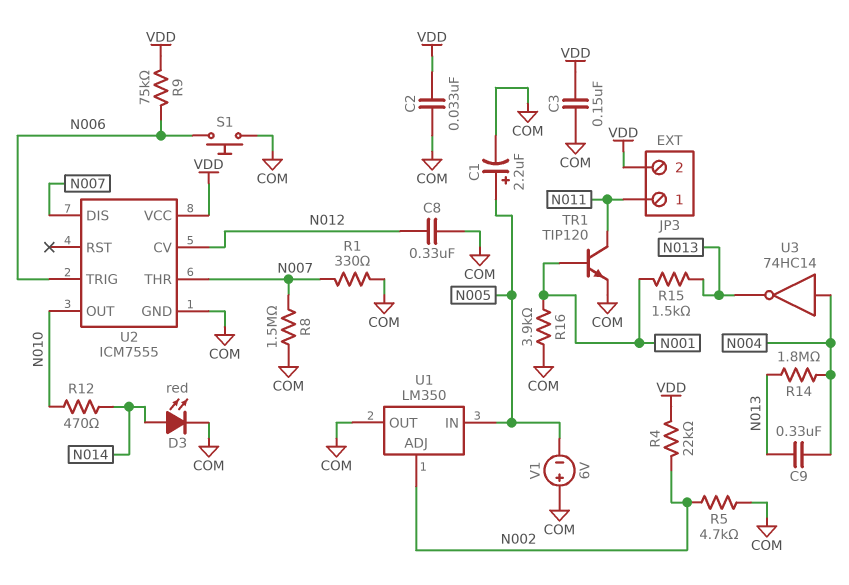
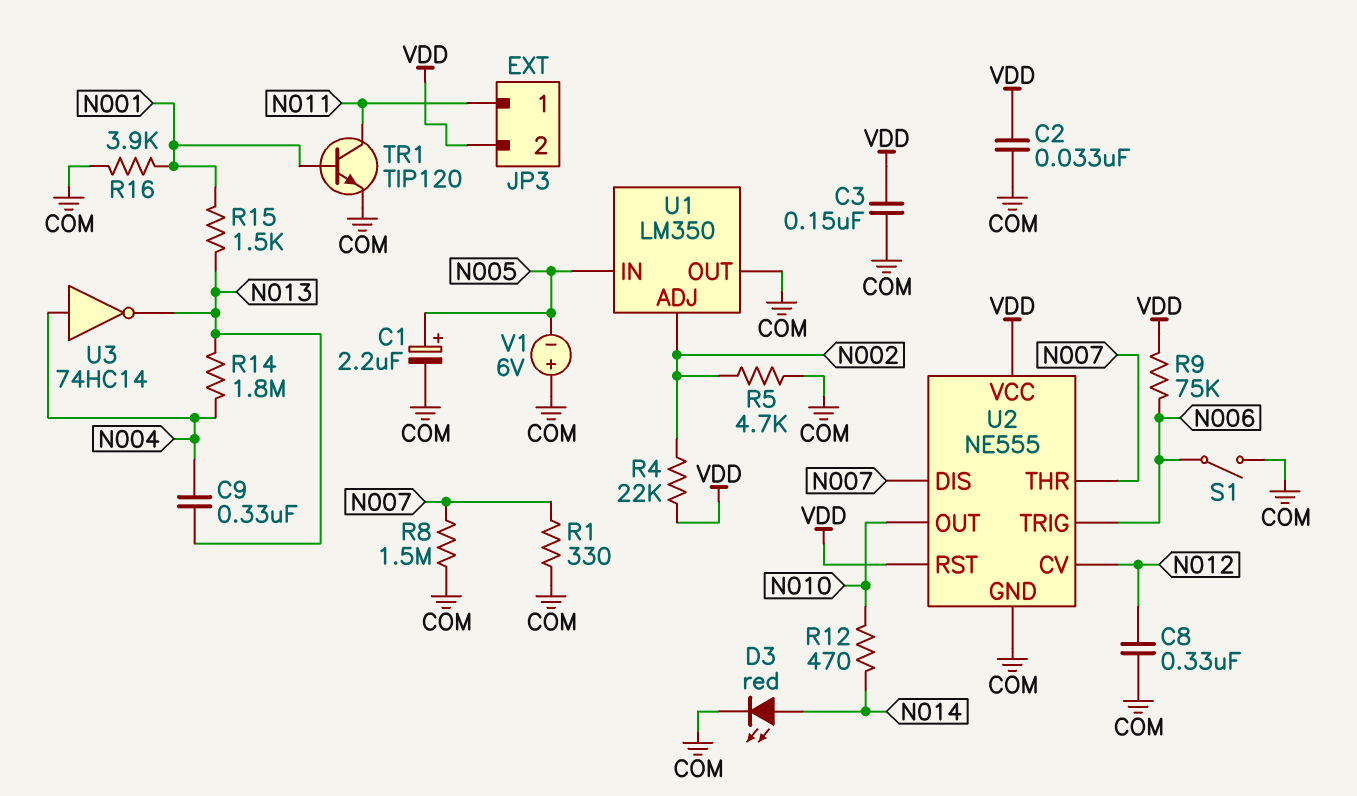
S1: button (COM, N006) -> switch (COM, N006)
U2: ICM7555 -> NE555
U2 pin RST: none -> VDD

